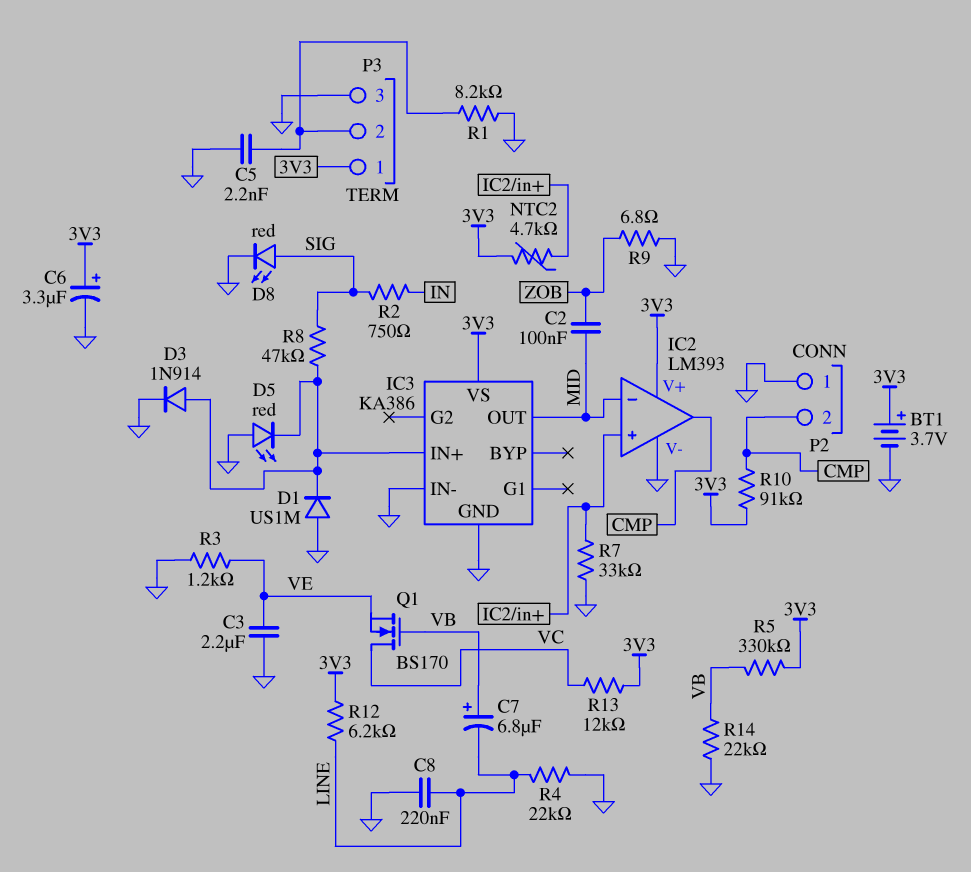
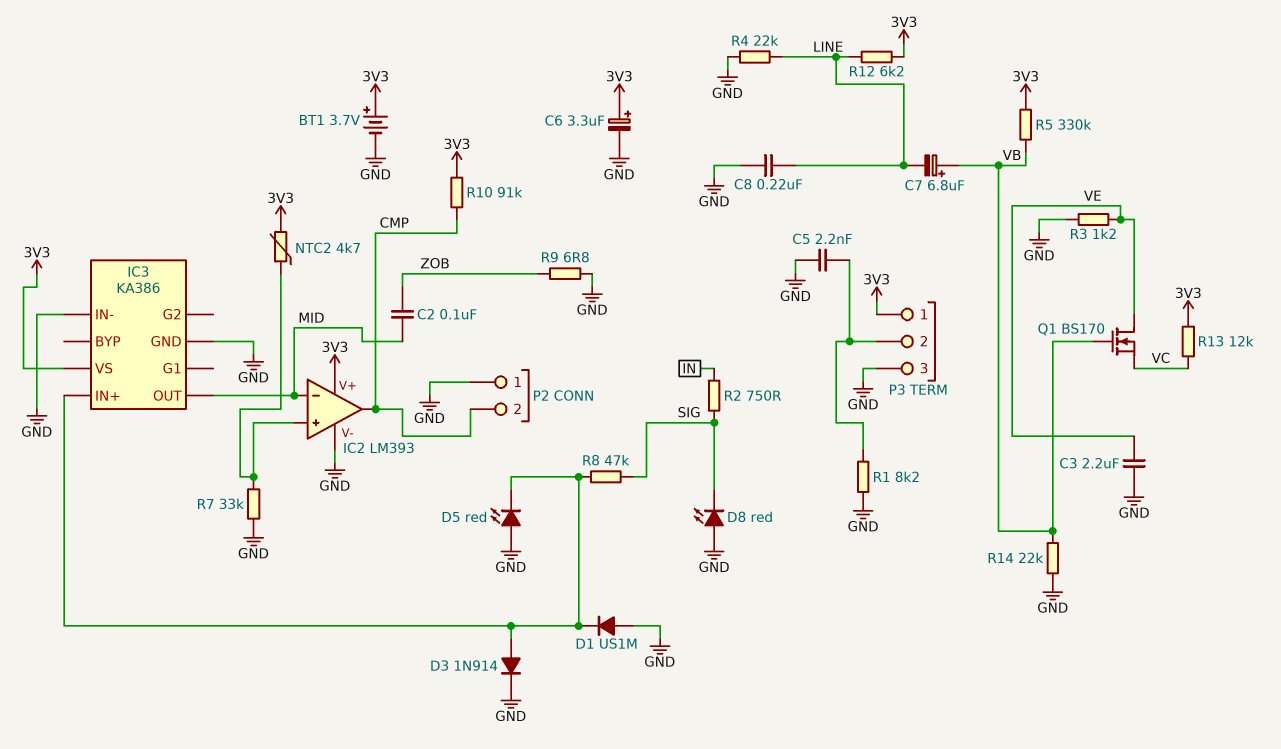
D8: LED red (A SIG, K GND) -> LED red (A GND, K SIG)
Q1: NMOS BS170 (G VB, D VC, S VE) -> NMOS BS170 (G VB, D VE, S VC)

